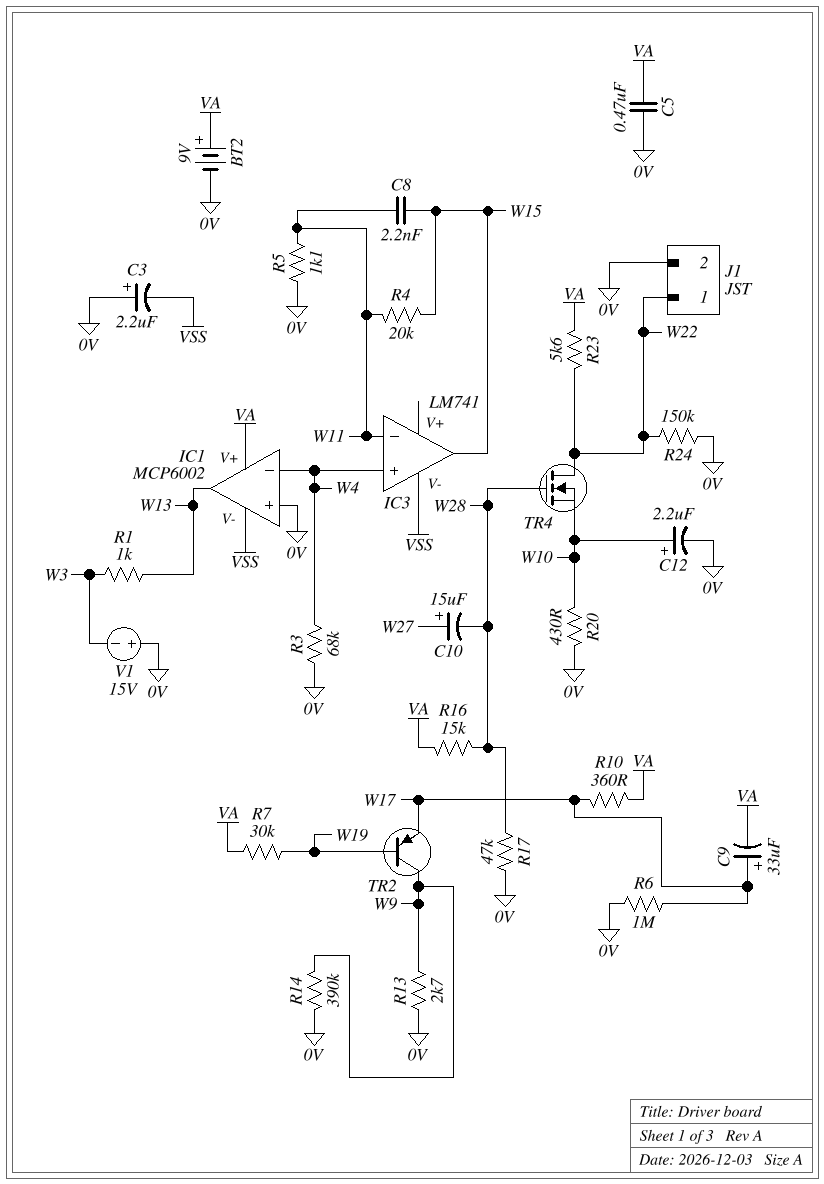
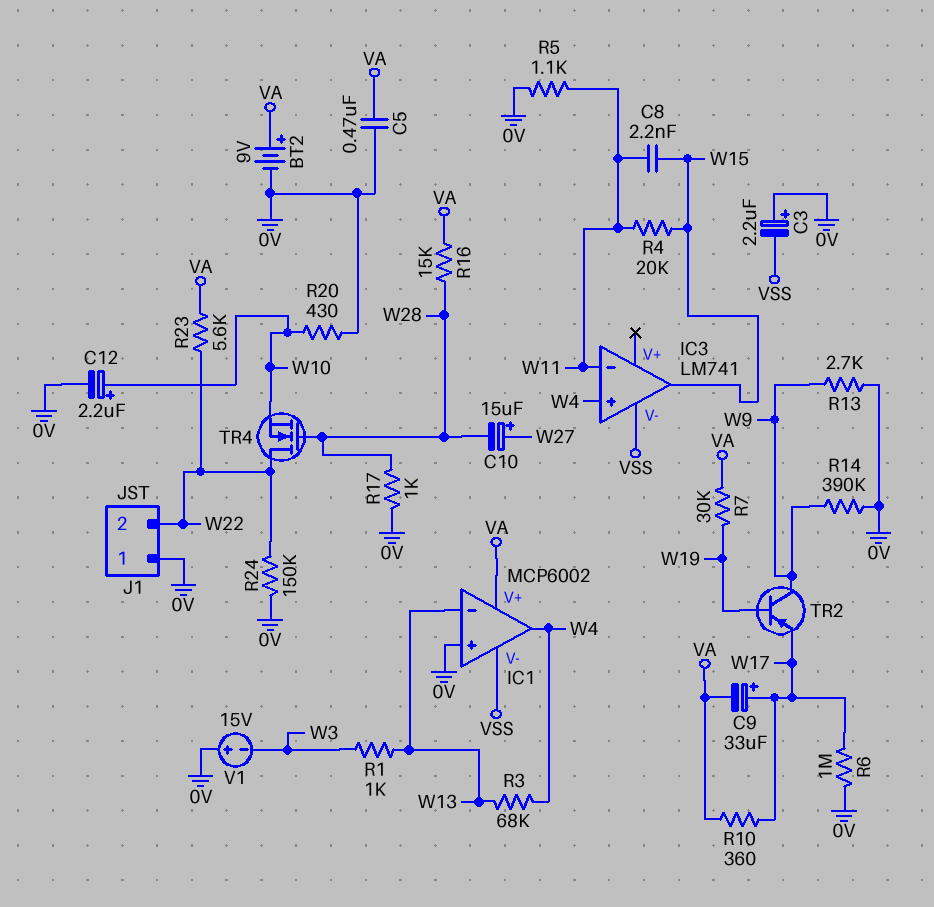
IC1 pin in-: W4 -> W13
IC1 pin out: W13 -> W4
J1 pin 1: W22 -> 0V
J1 pin 2: 0V -> W22
R3: 68k (0V, W4) -> 68k (W4, W13)
R17: 47k (0V, W28) -> 1k (0V, W28)

